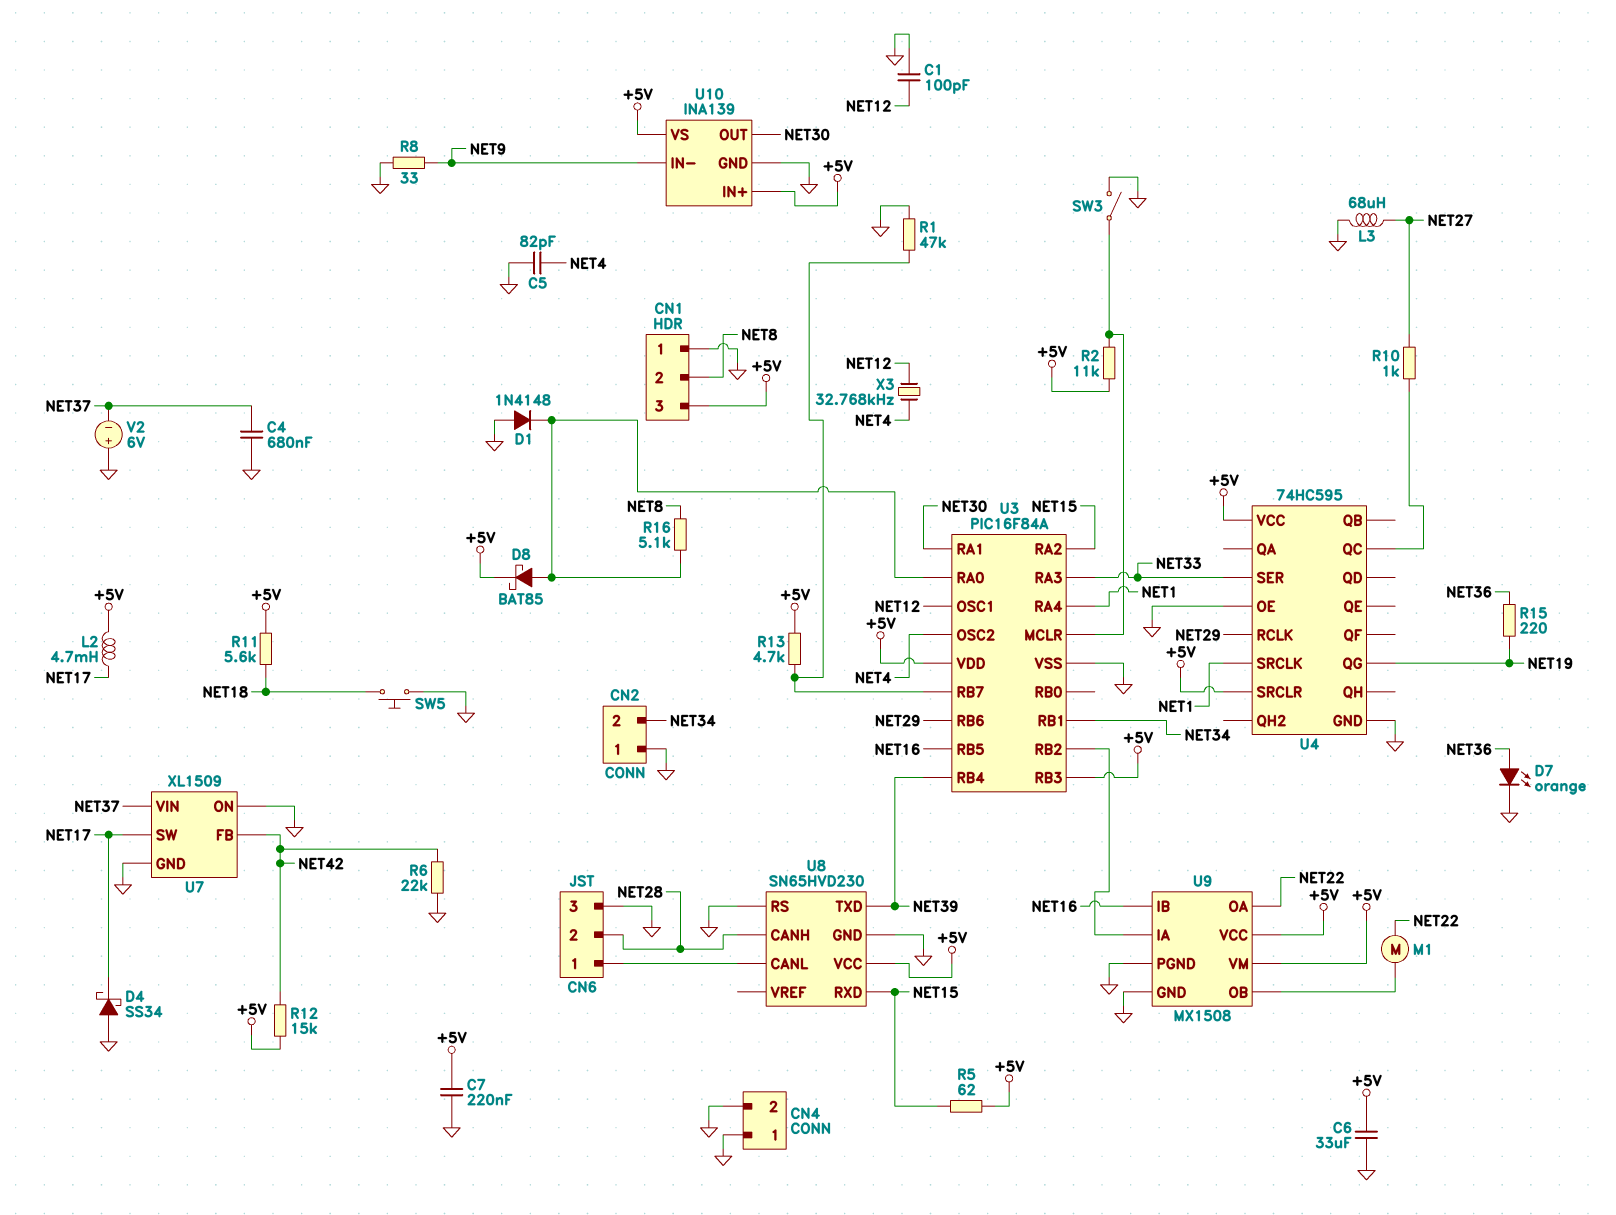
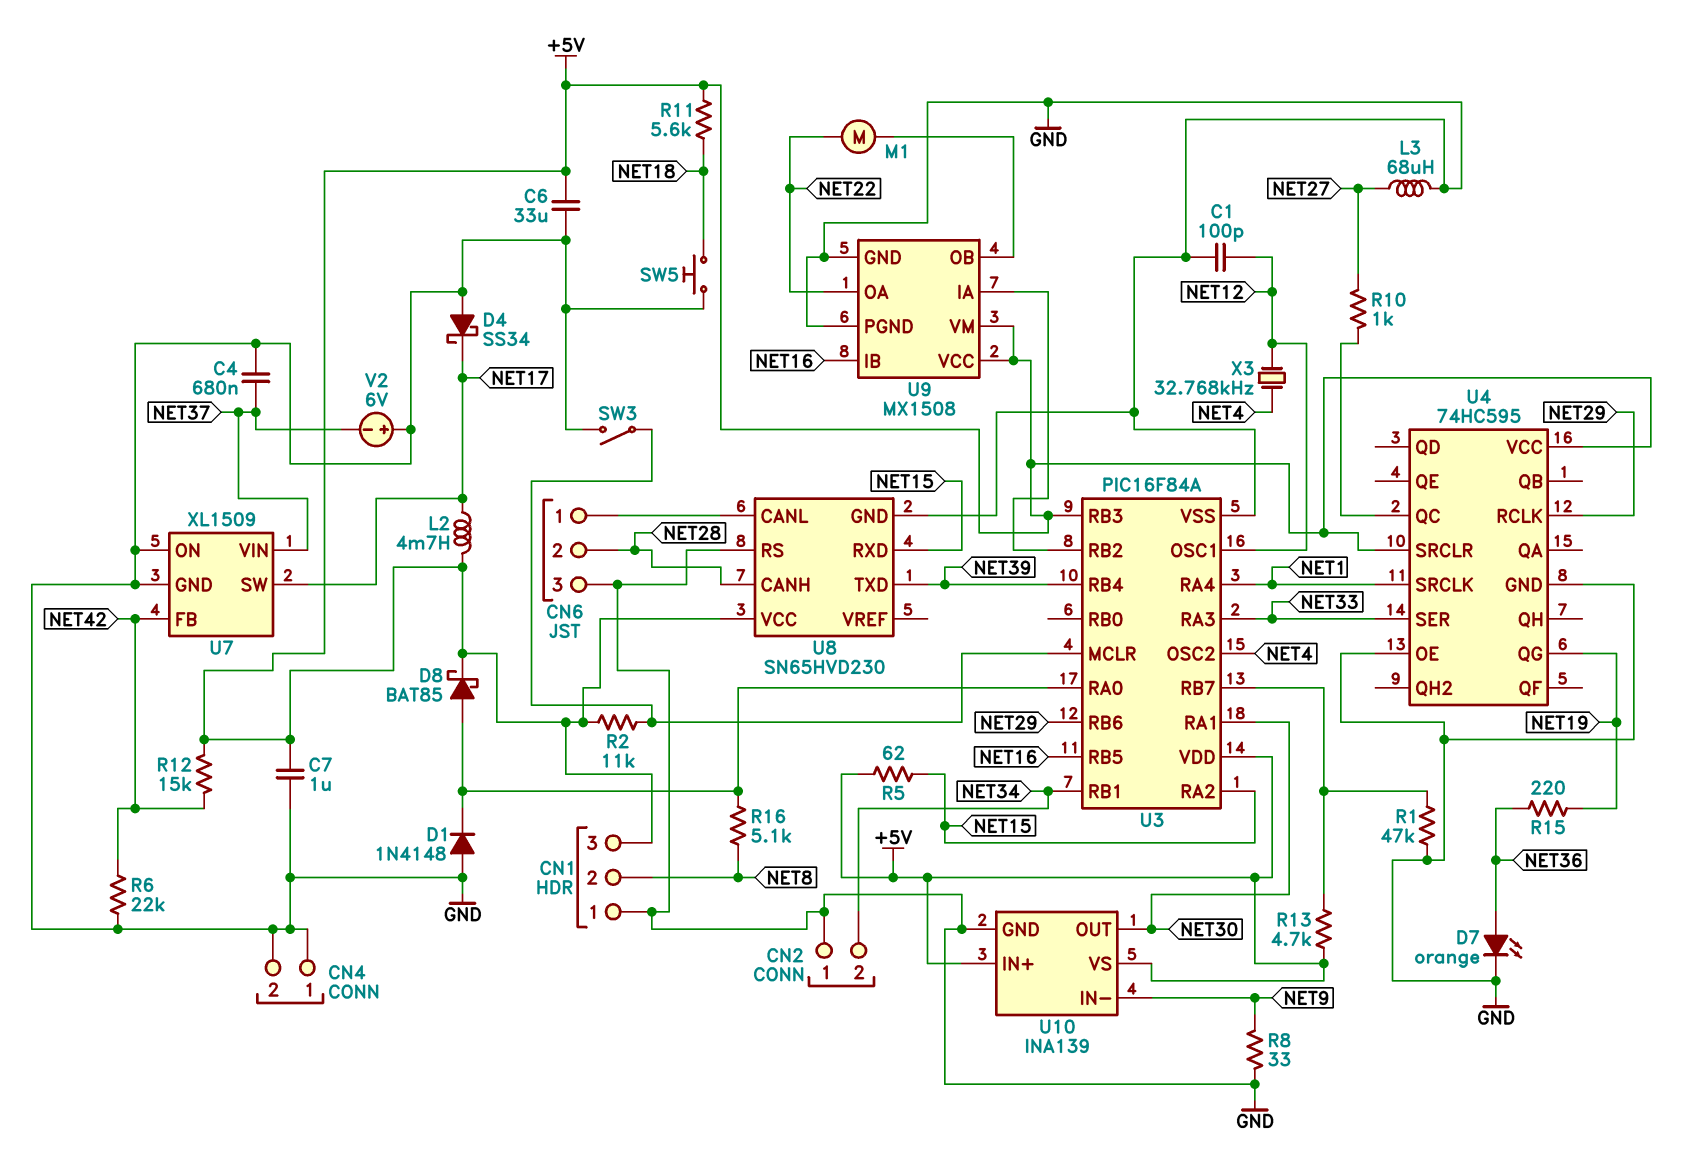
C5: 82pF (GND, NET4) -> none
C7: 220nF (+5V, GND) -> 1uF (+5V, GND)

